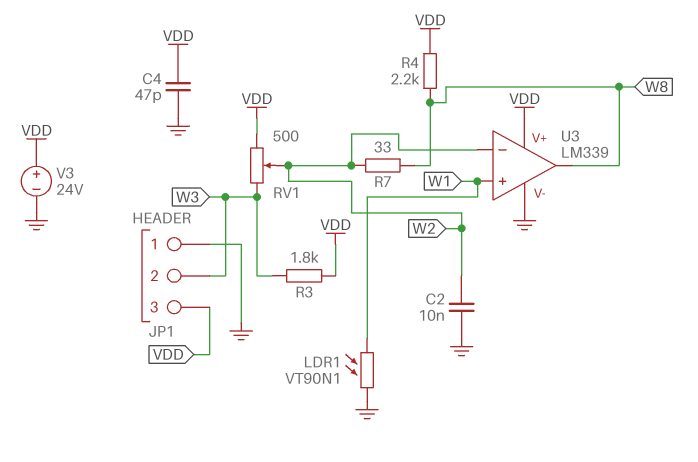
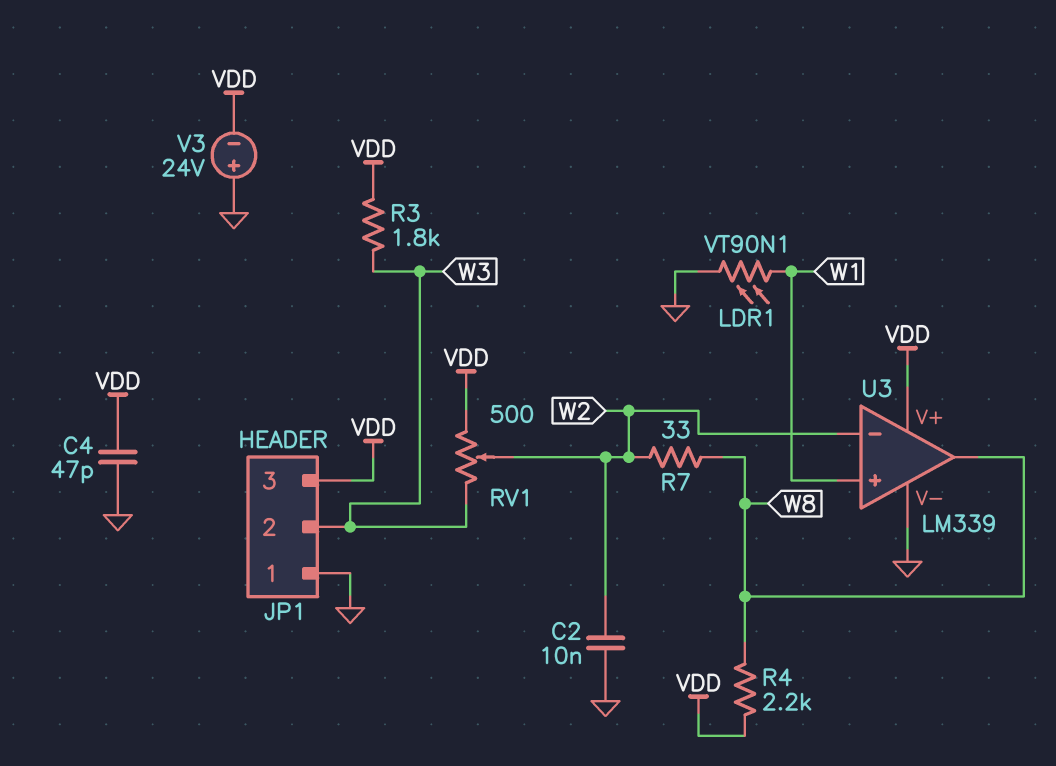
V3: 24V (plus VDD, minus GND) -> 24V (plus GND, minus VDD)

